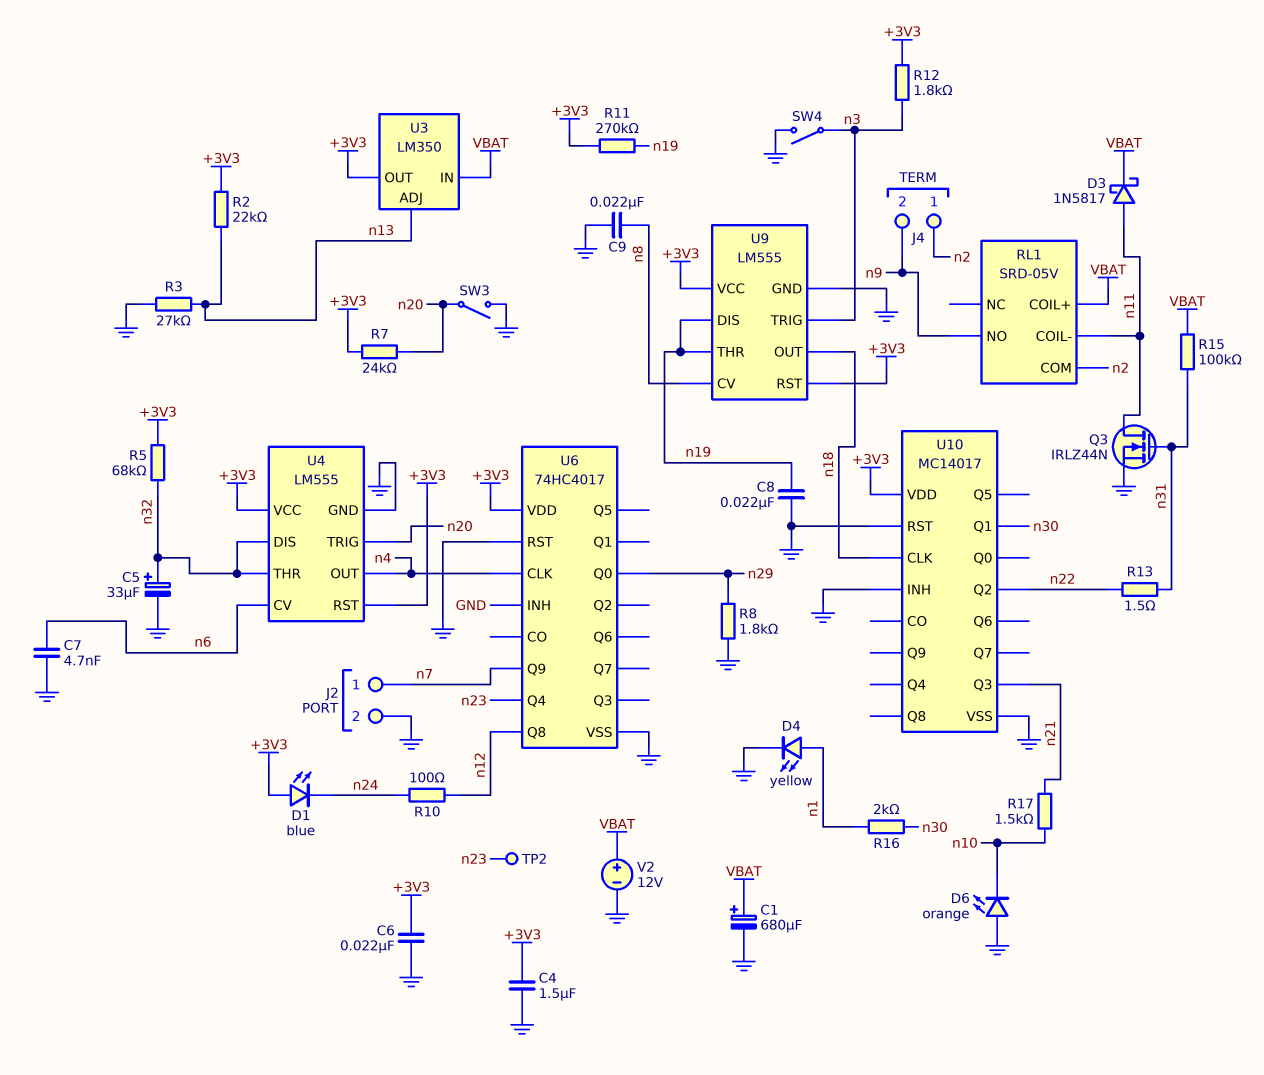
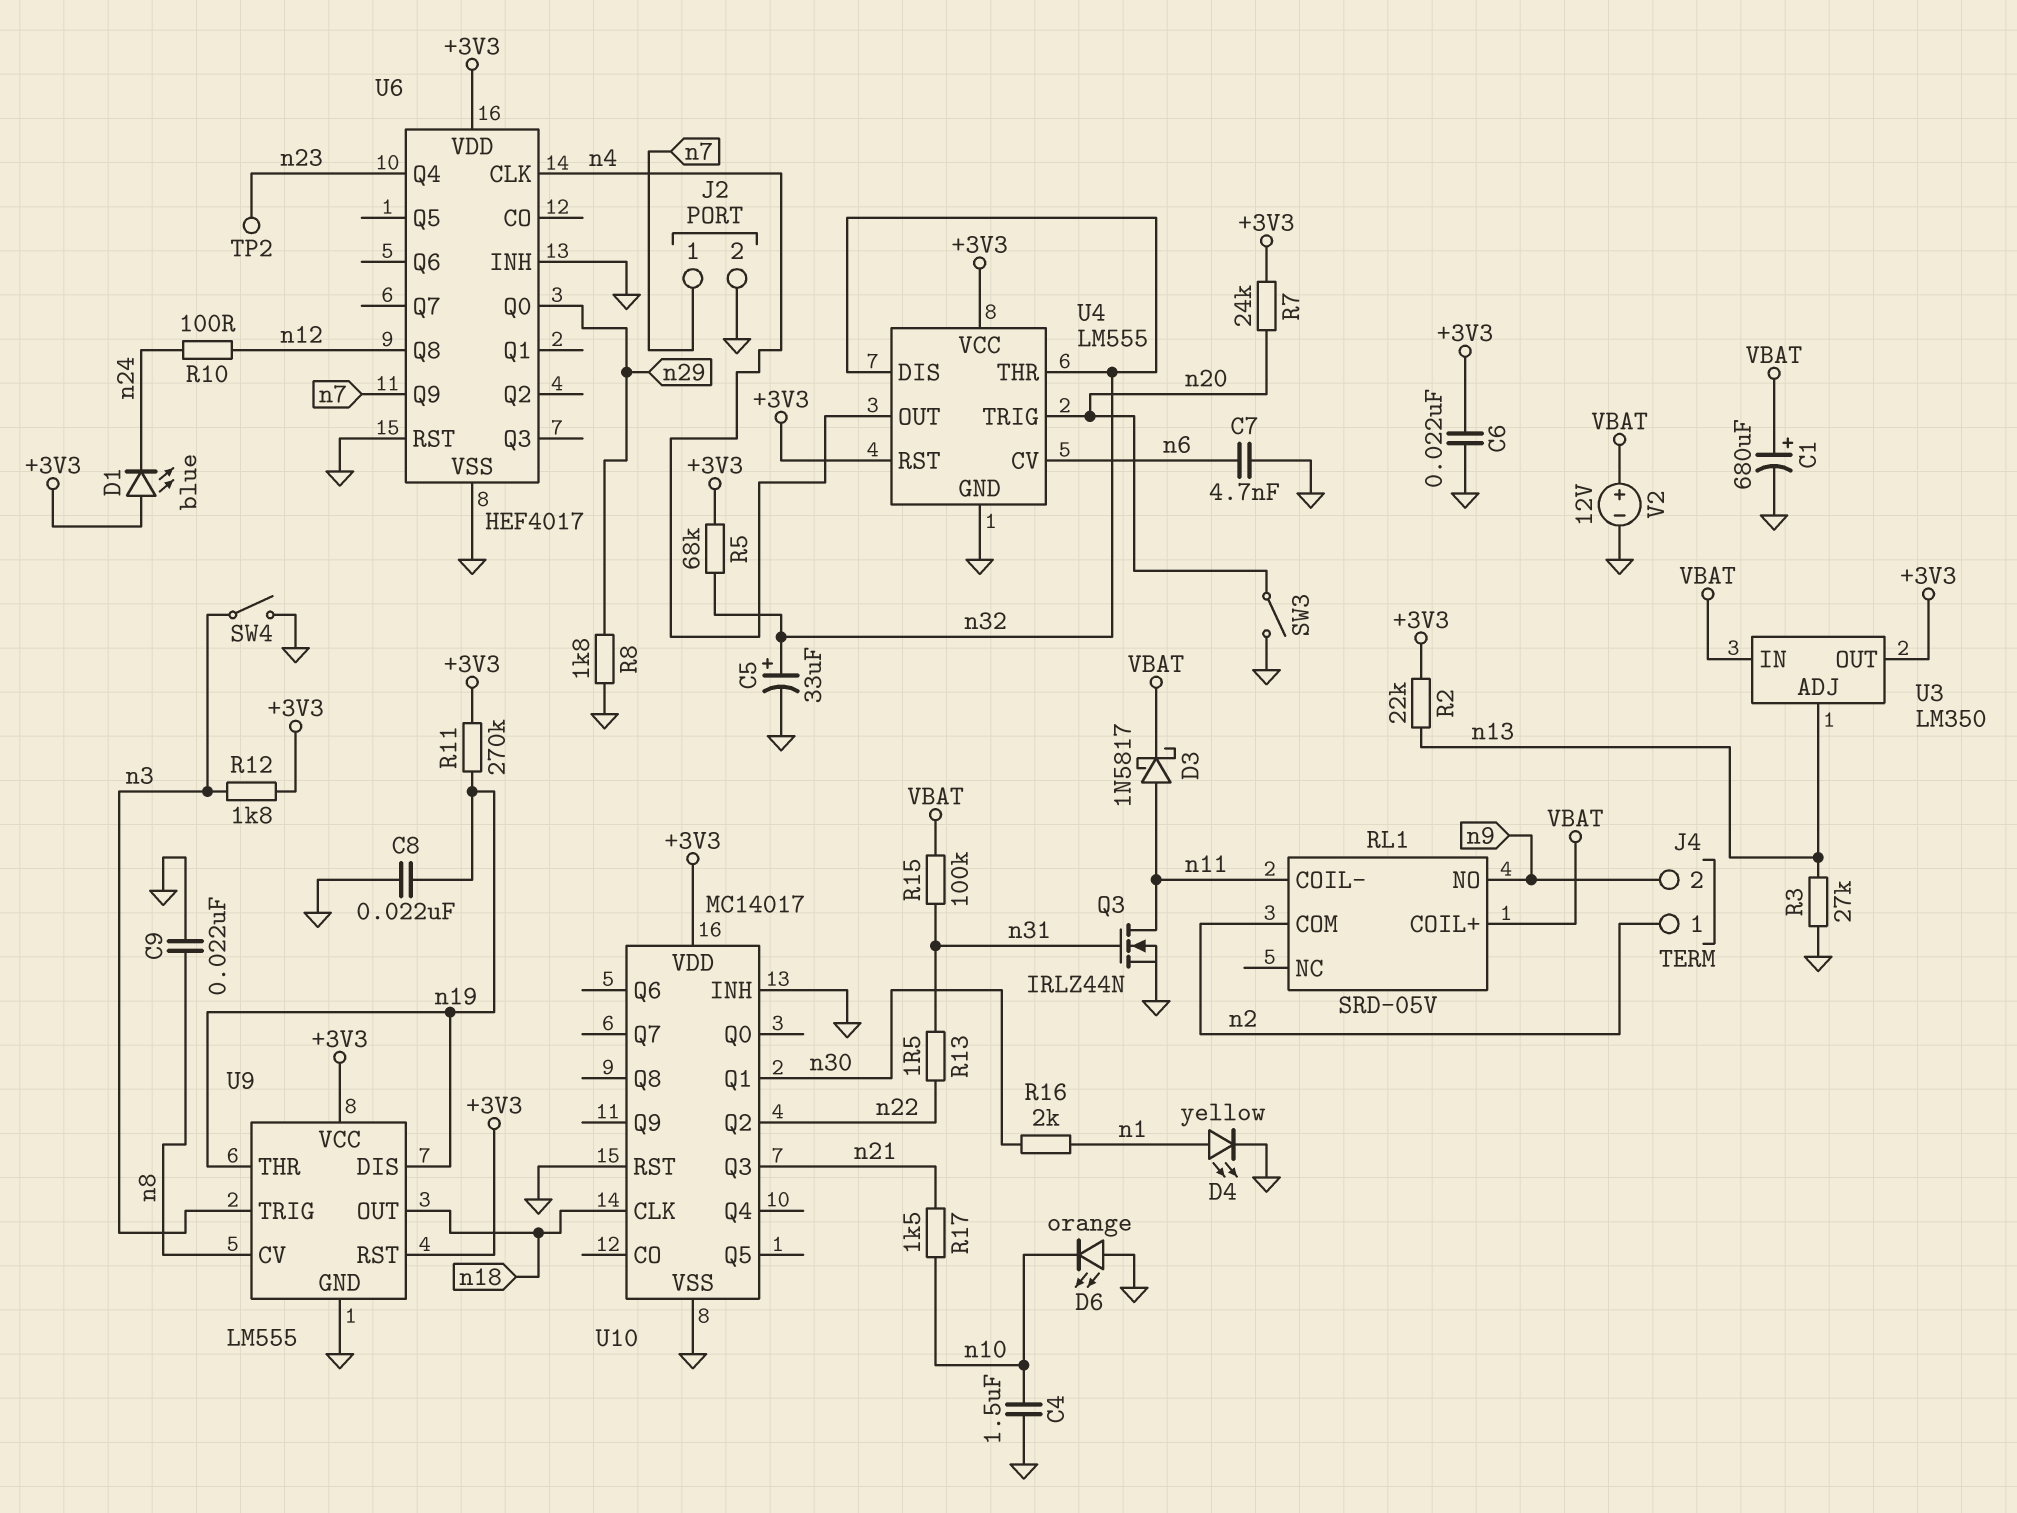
C4: 1.5uF (+3V3, GND) -> 1.5uF (GND, n10)
U6: 74HC4017 -> HEF4017

